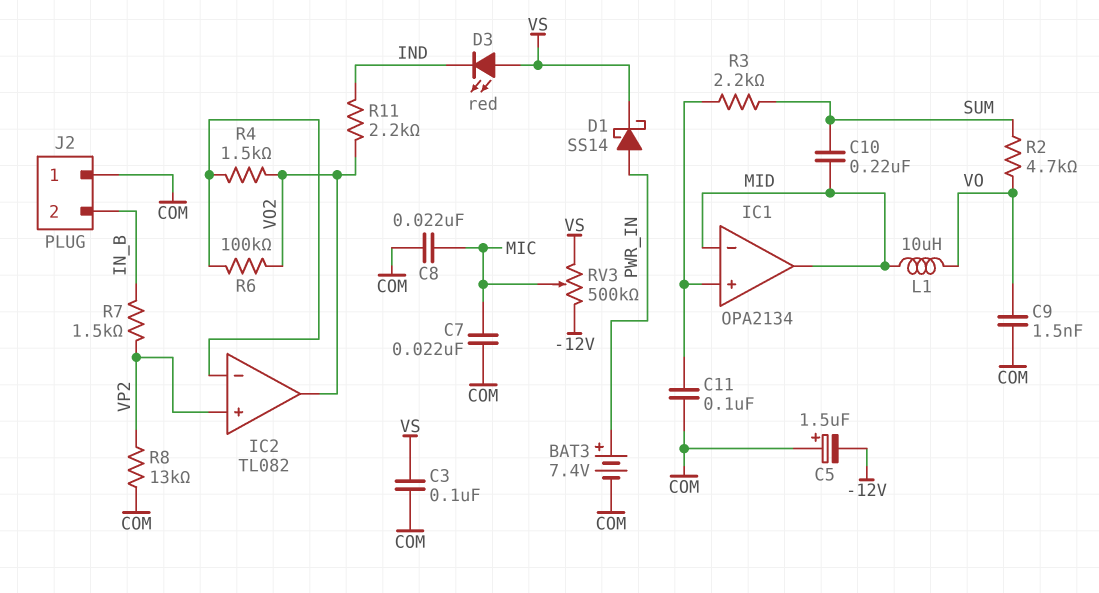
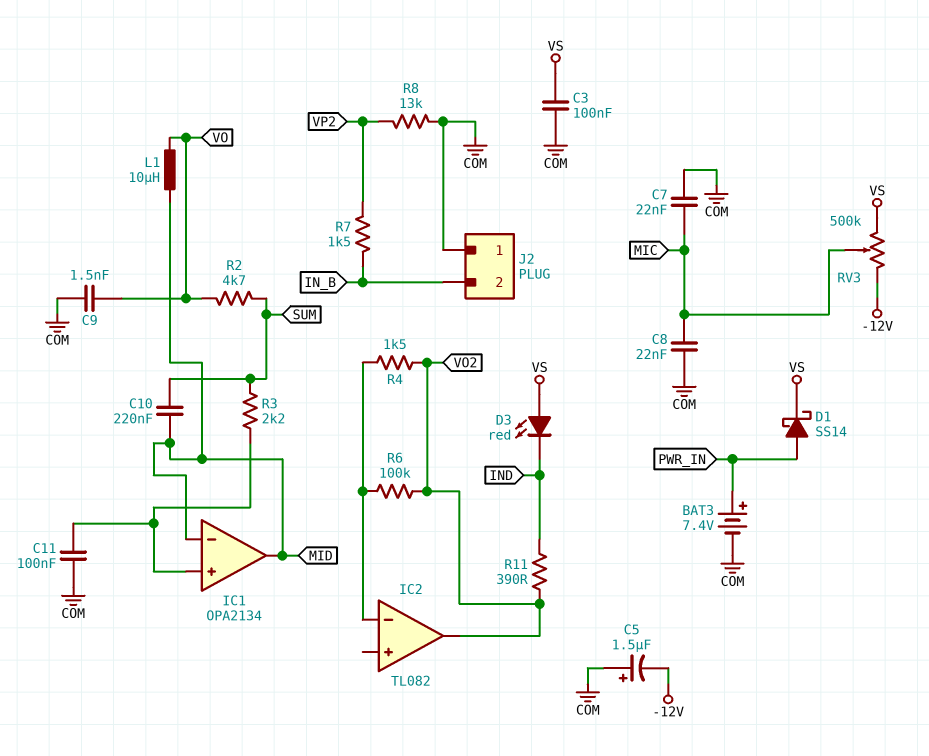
IC2 pin in+: VP2 -> none
R11: 2.2k (IND, VO2) -> 390 (IND, VO2)

